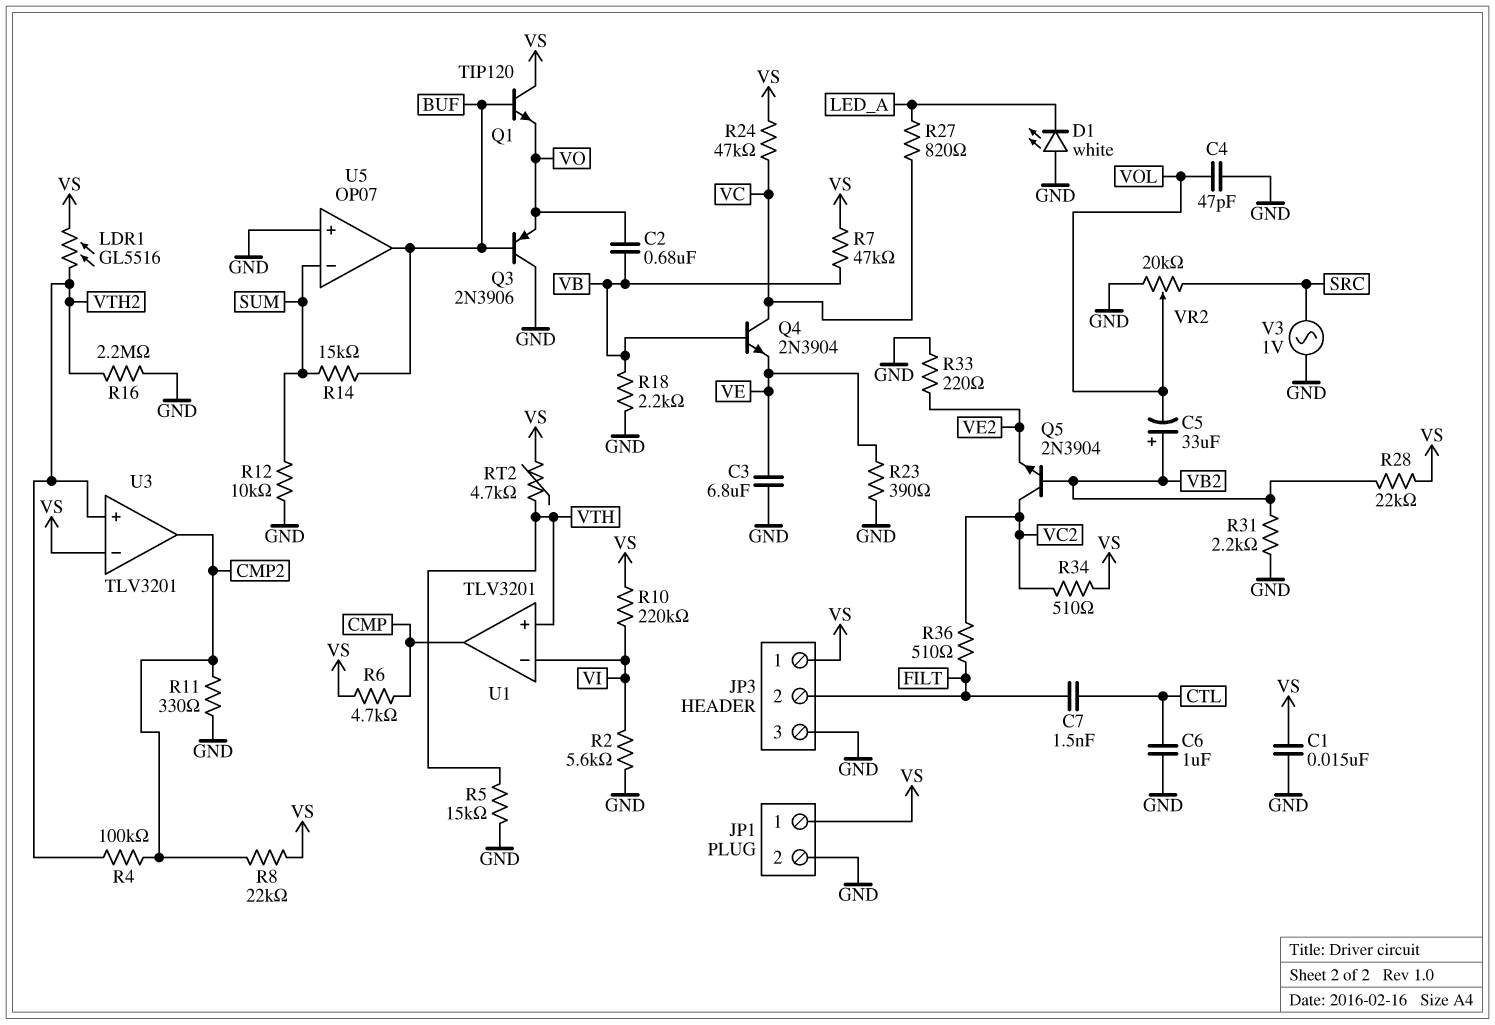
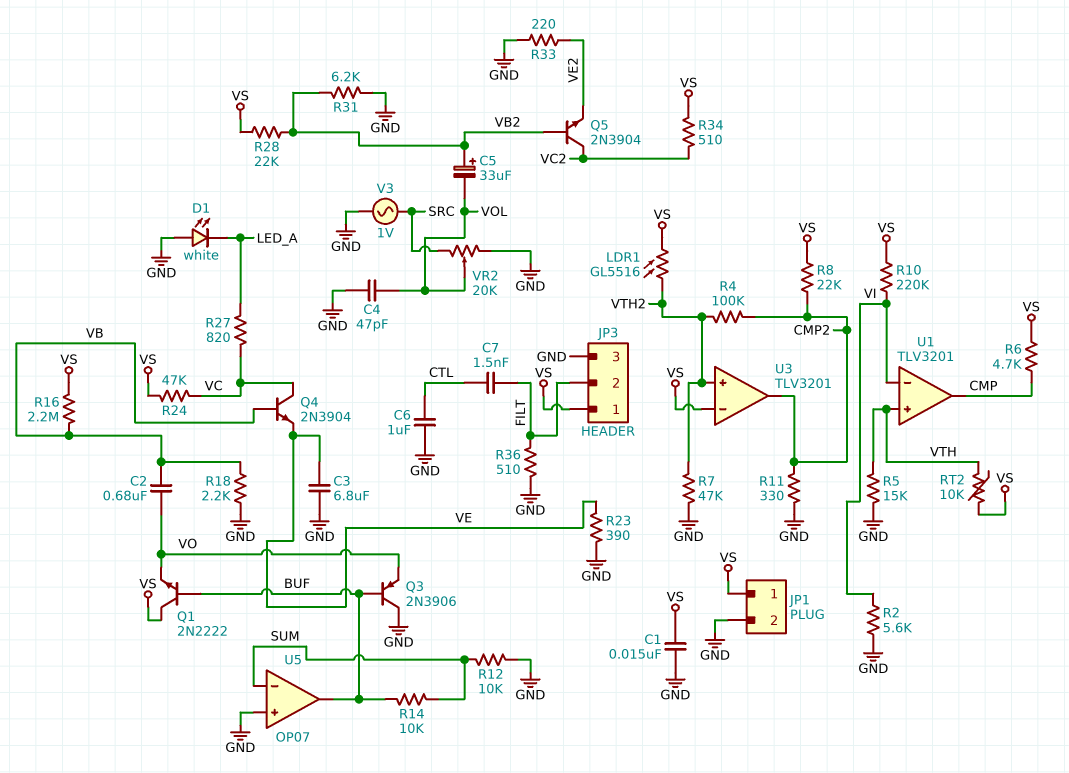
Q1: NPN TIP120 (B BUF, C VS, E VO) -> NPN 2N2222 (B BUF, C VS, E VO)
R7: 47k (VB, VS) -> 47k (GND, VTH2)
R14: 15k (BUF, SUM) -> 10k (BUF, SUM)
R16: 2.2M (GND, VTH2) -> 2.2M (VB, VS)
R31: 2.2k (GND, VB2) -> 6.2k (GND, VB2)
R36: 510 (FILT, VC2) -> 510 (FILT, GND)
RT2: 4.7k (VS, VTH) -> 10k (VS, VTH)

